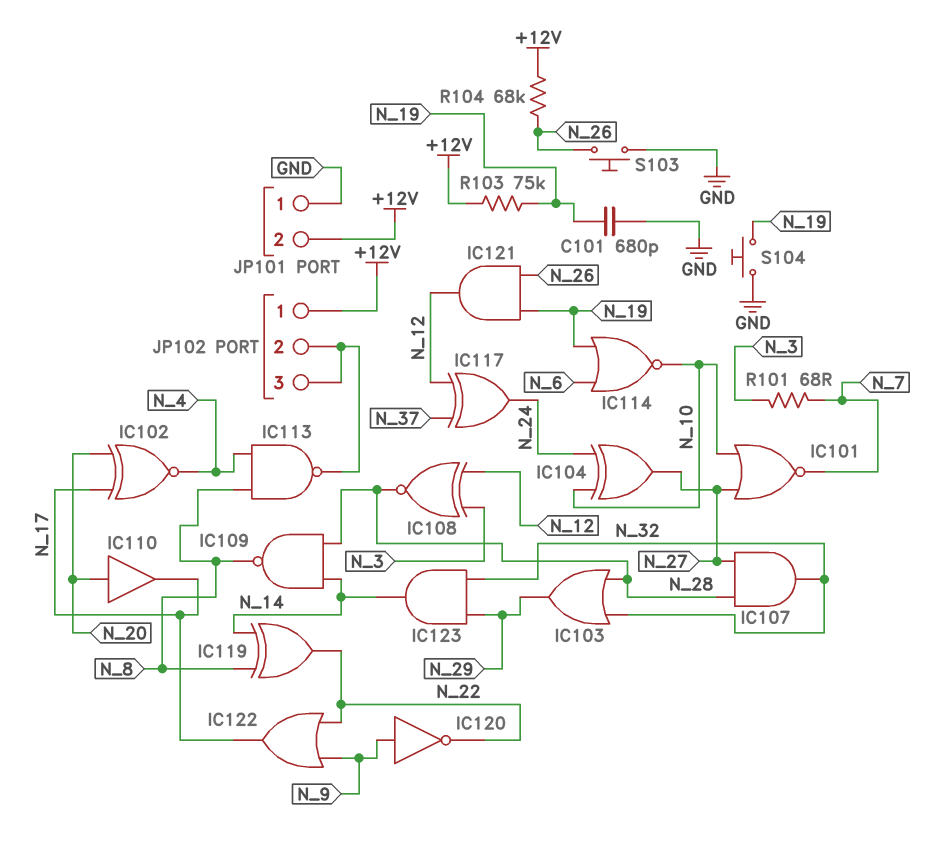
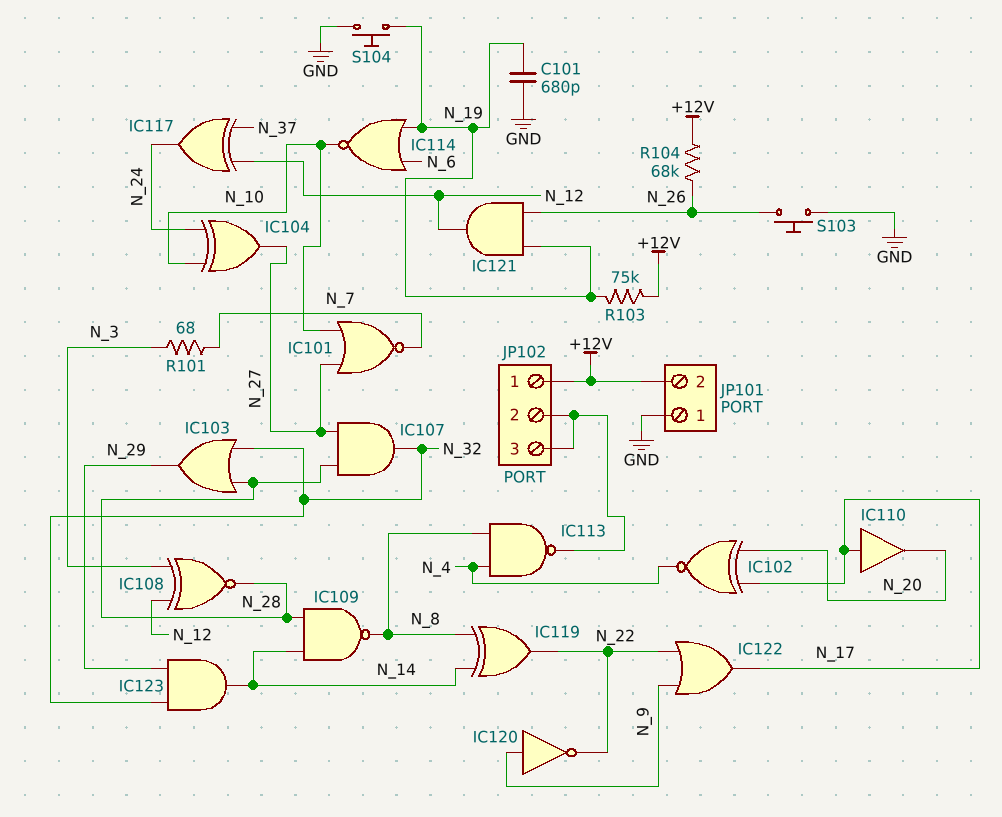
IC110: buffer (in N_20, out N_17) -> buffer (in N_17, out N_20)

